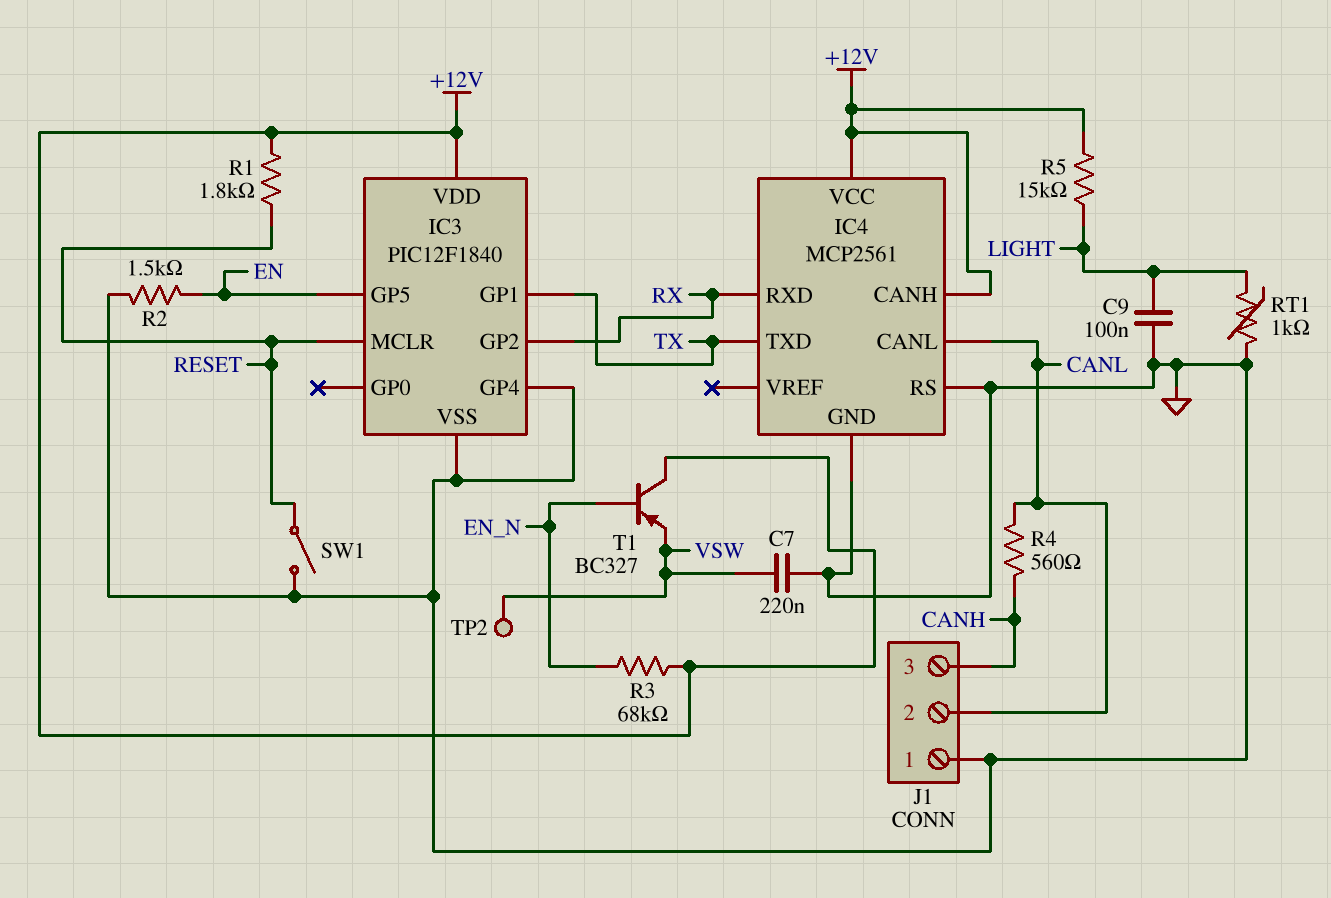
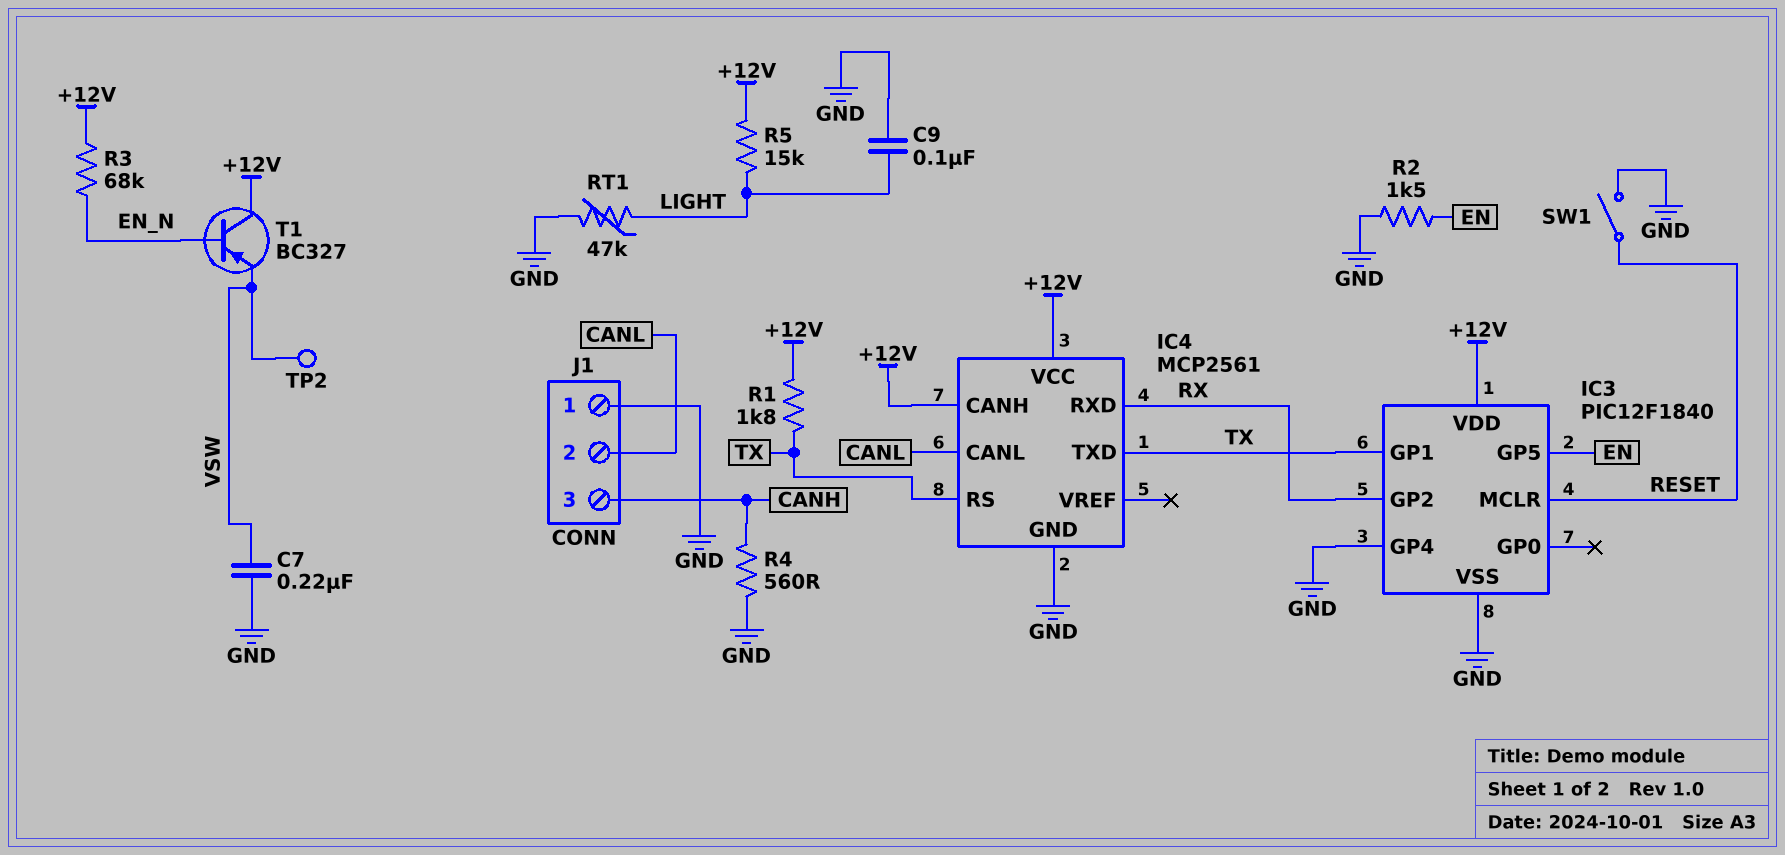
IC4 pin RS: GND -> TX
R1: 1.8k (+12V, RESET) -> 1.8k (+12V, TX)
R4: 560 (CANH, CANL) -> 560 (CANH, GND)
RT1: 1k (GND, LIGHT) -> 47k (GND, LIGHT)

